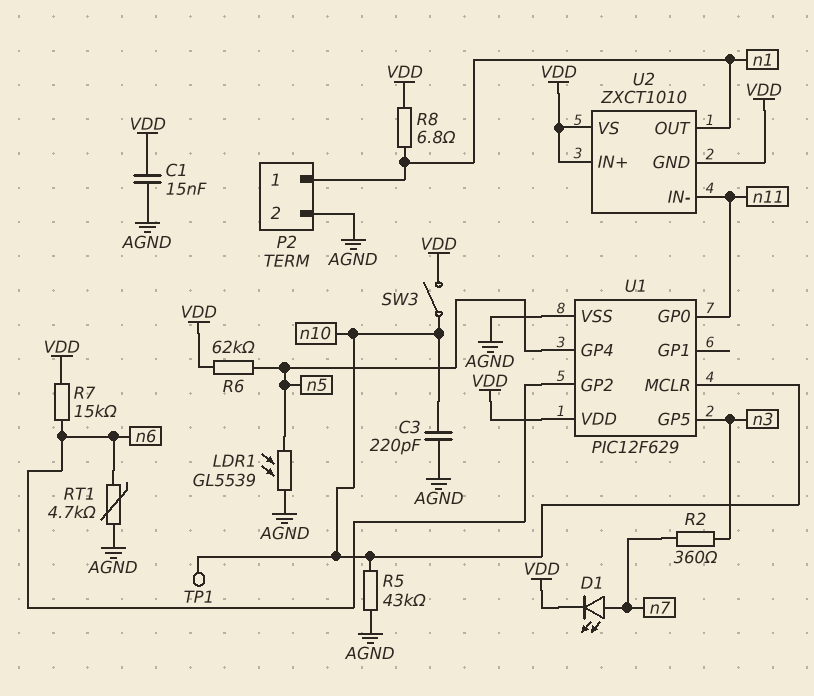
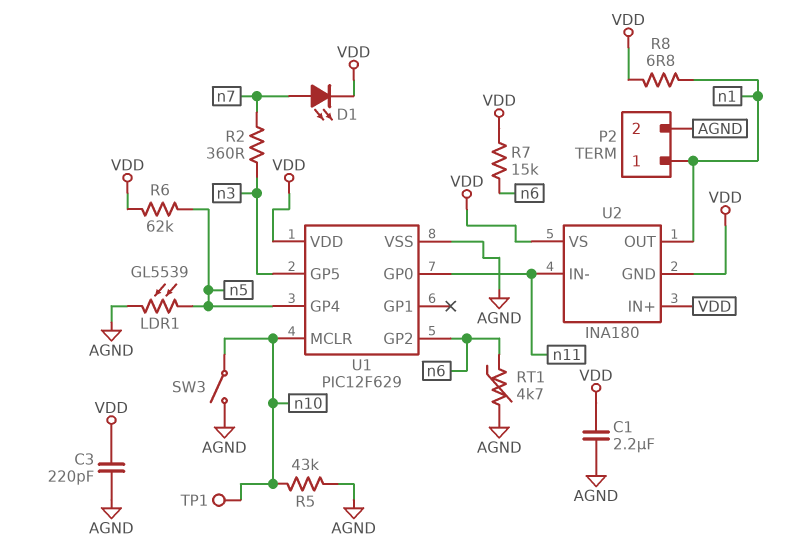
C1: 15nF (AGND, VDD) -> 2.2uF (AGND, VDD)
C3: 220pF (AGND, n10) -> 220pF (AGND, VDD)
SW3: switch (VDD, n10) -> switch (AGND, n10)
U2: ZXCT1010 -> INA180

